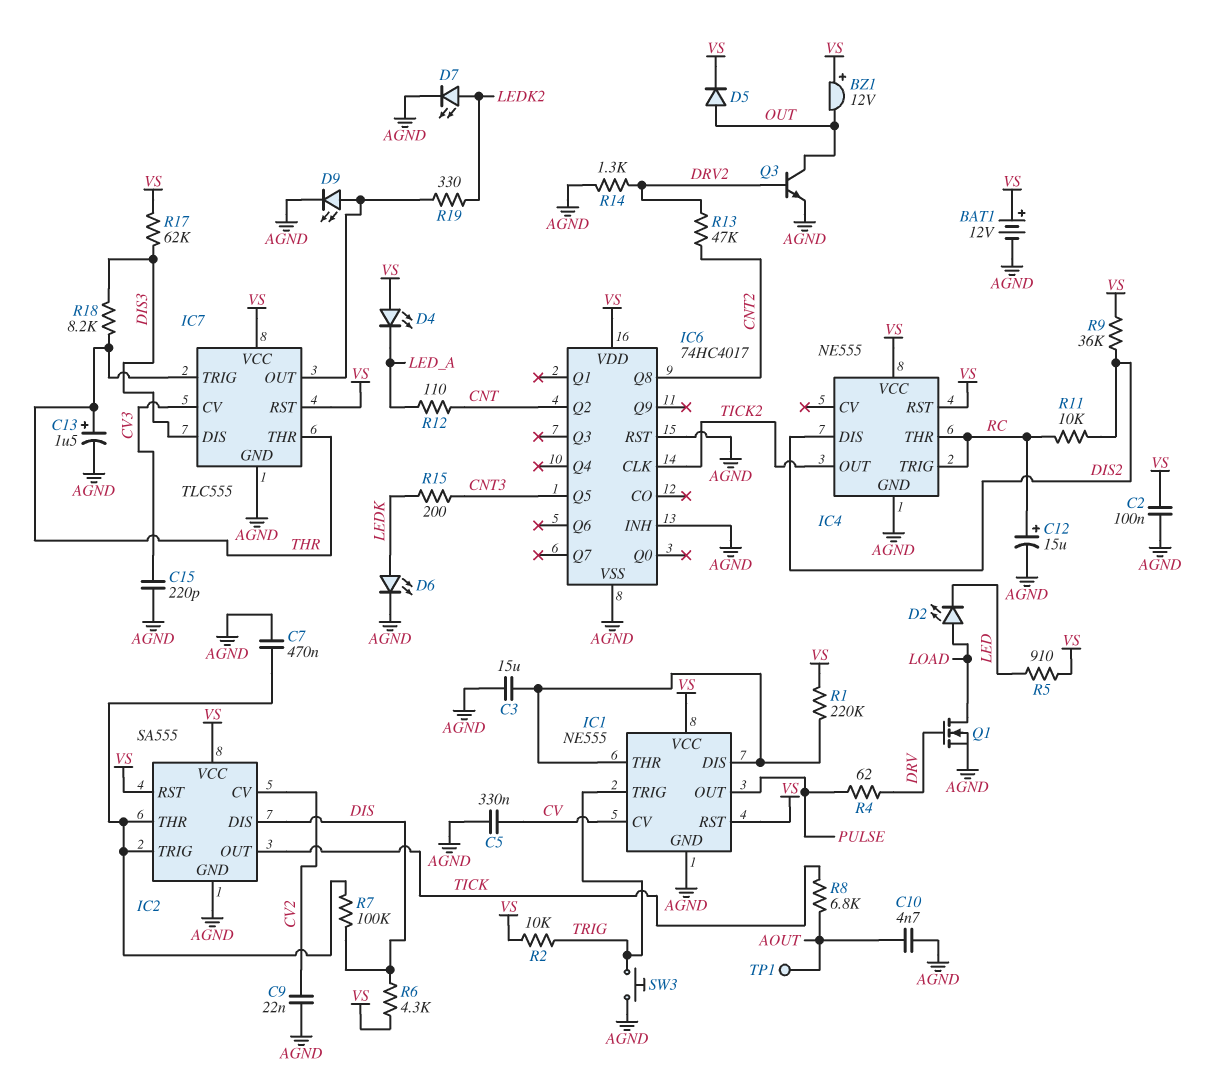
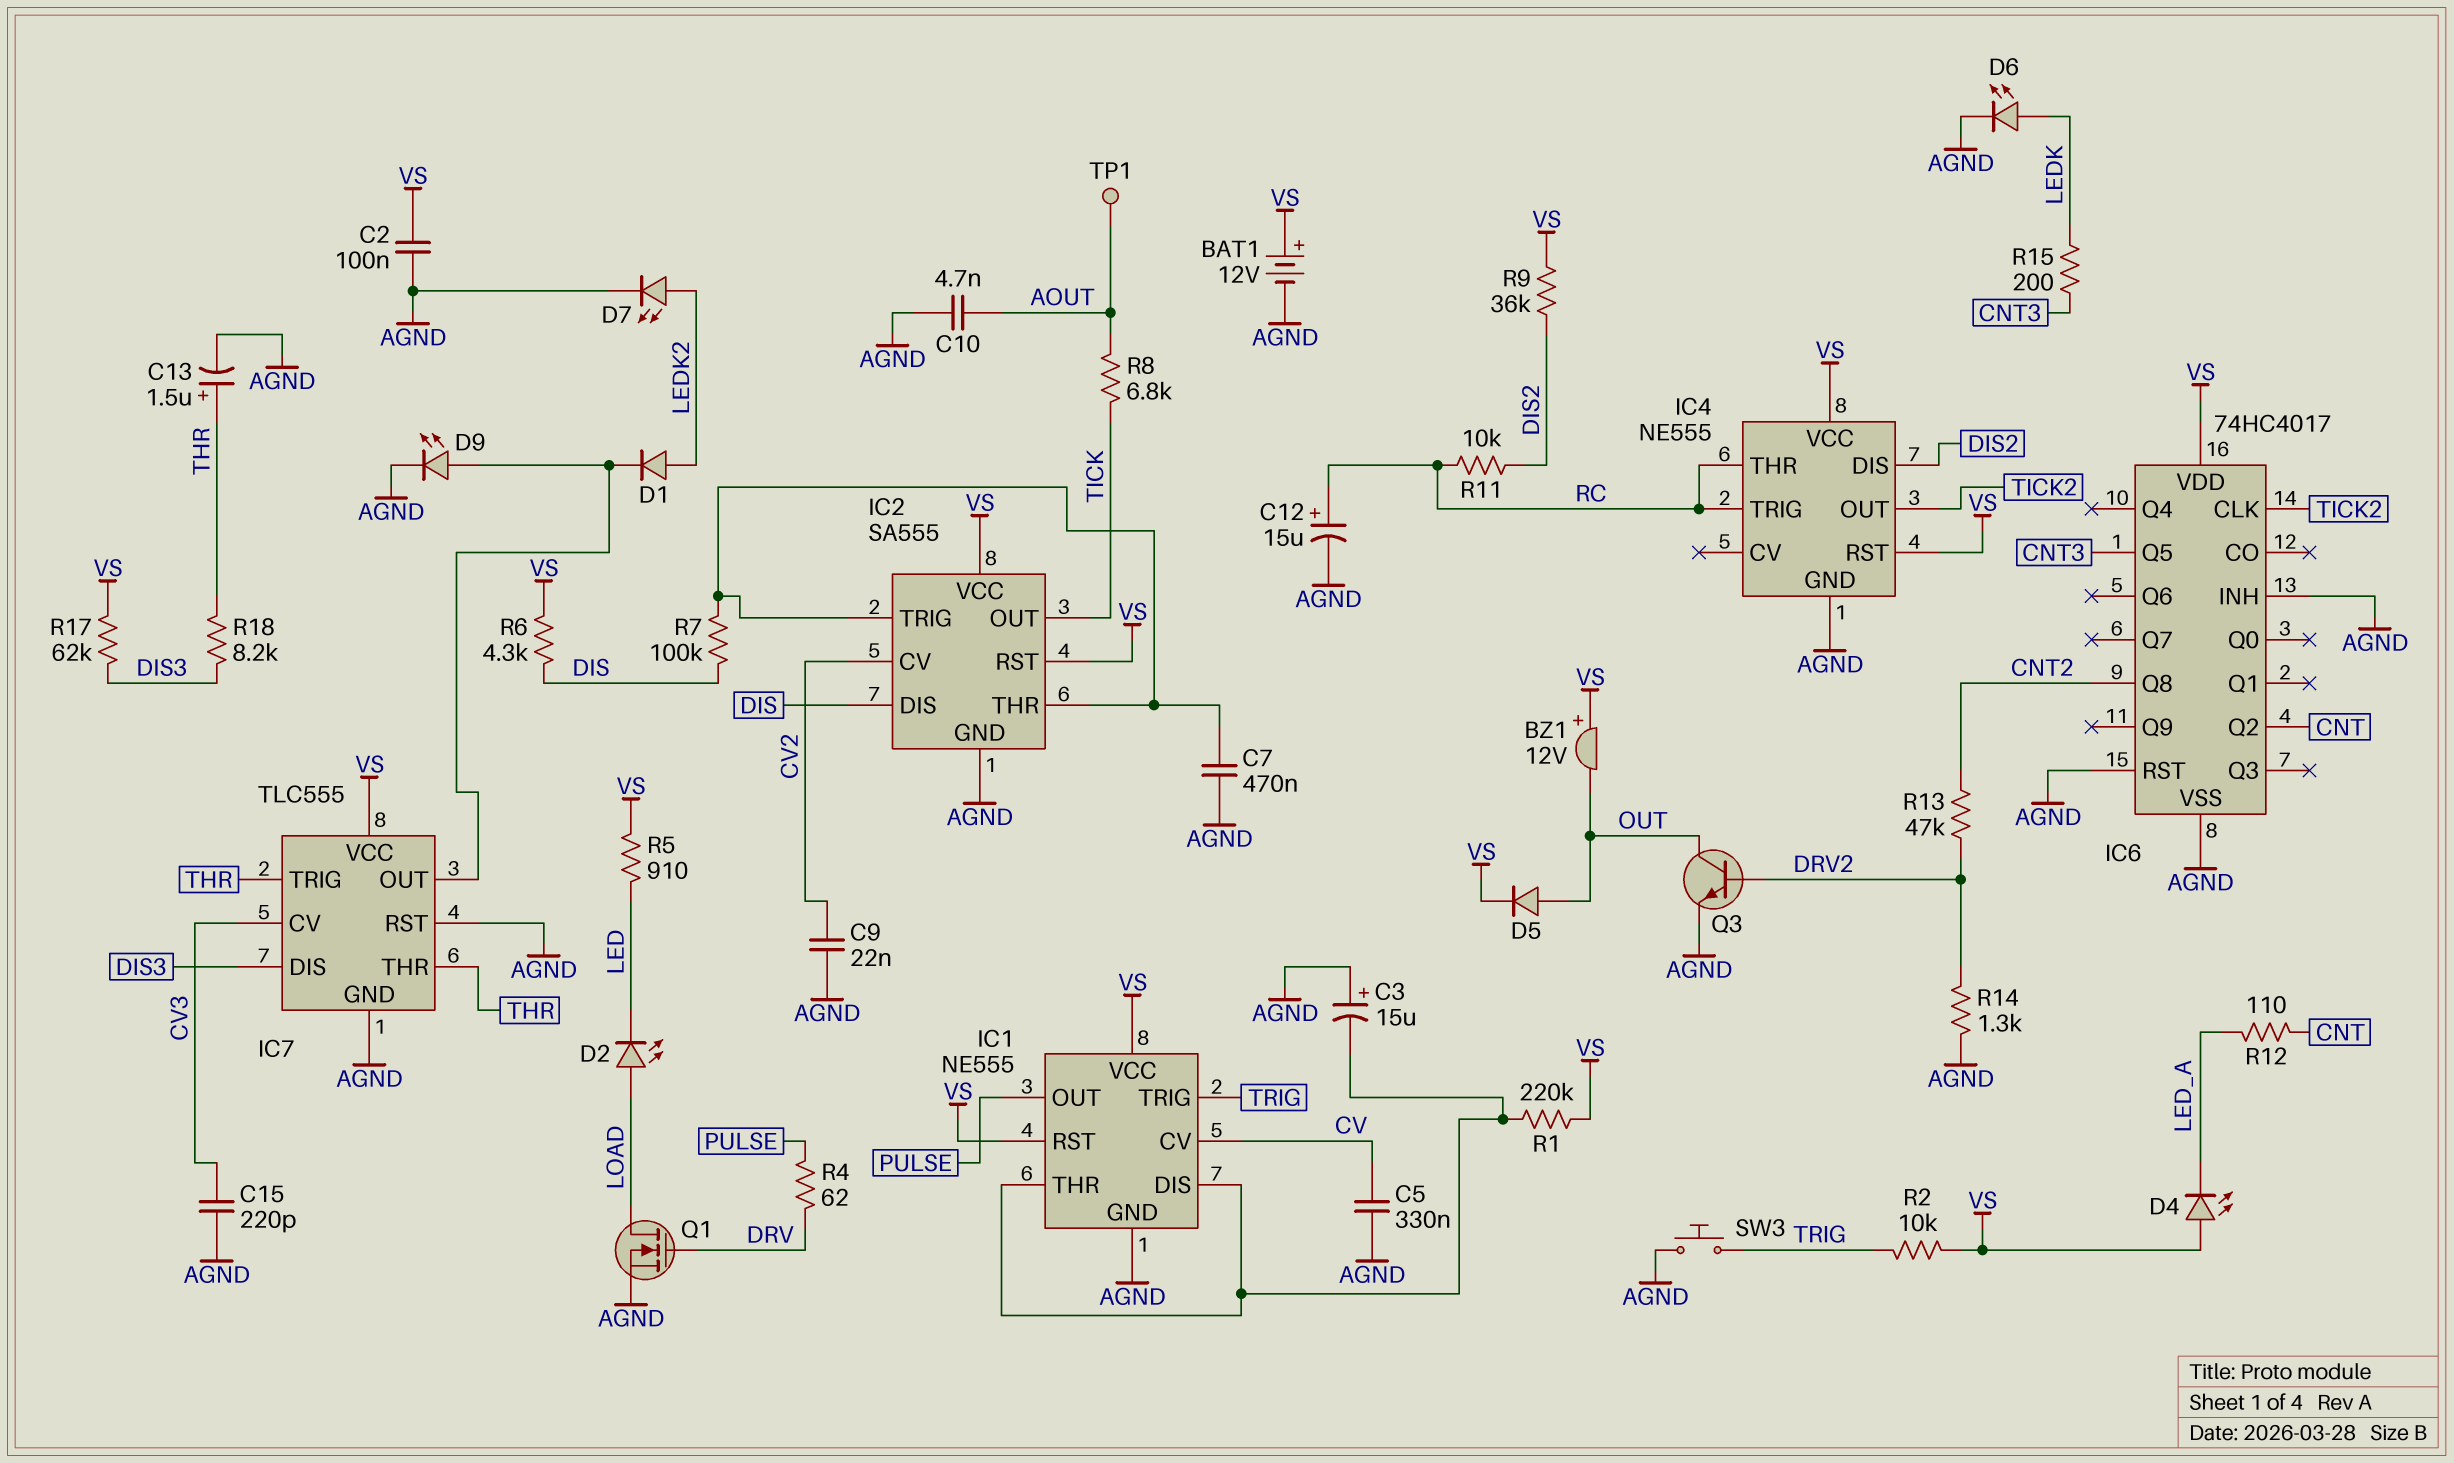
C3: 15uF (AGND, IC1/DIS) -> 15uF (plus AGND, minus IC1/DIS)
D1: none -> diode (A LEDK2, K IC7/OUT)
IC7 pin RST: VS -> AGND
R19: 330 (IC7/OUT, LEDK2) -> none

